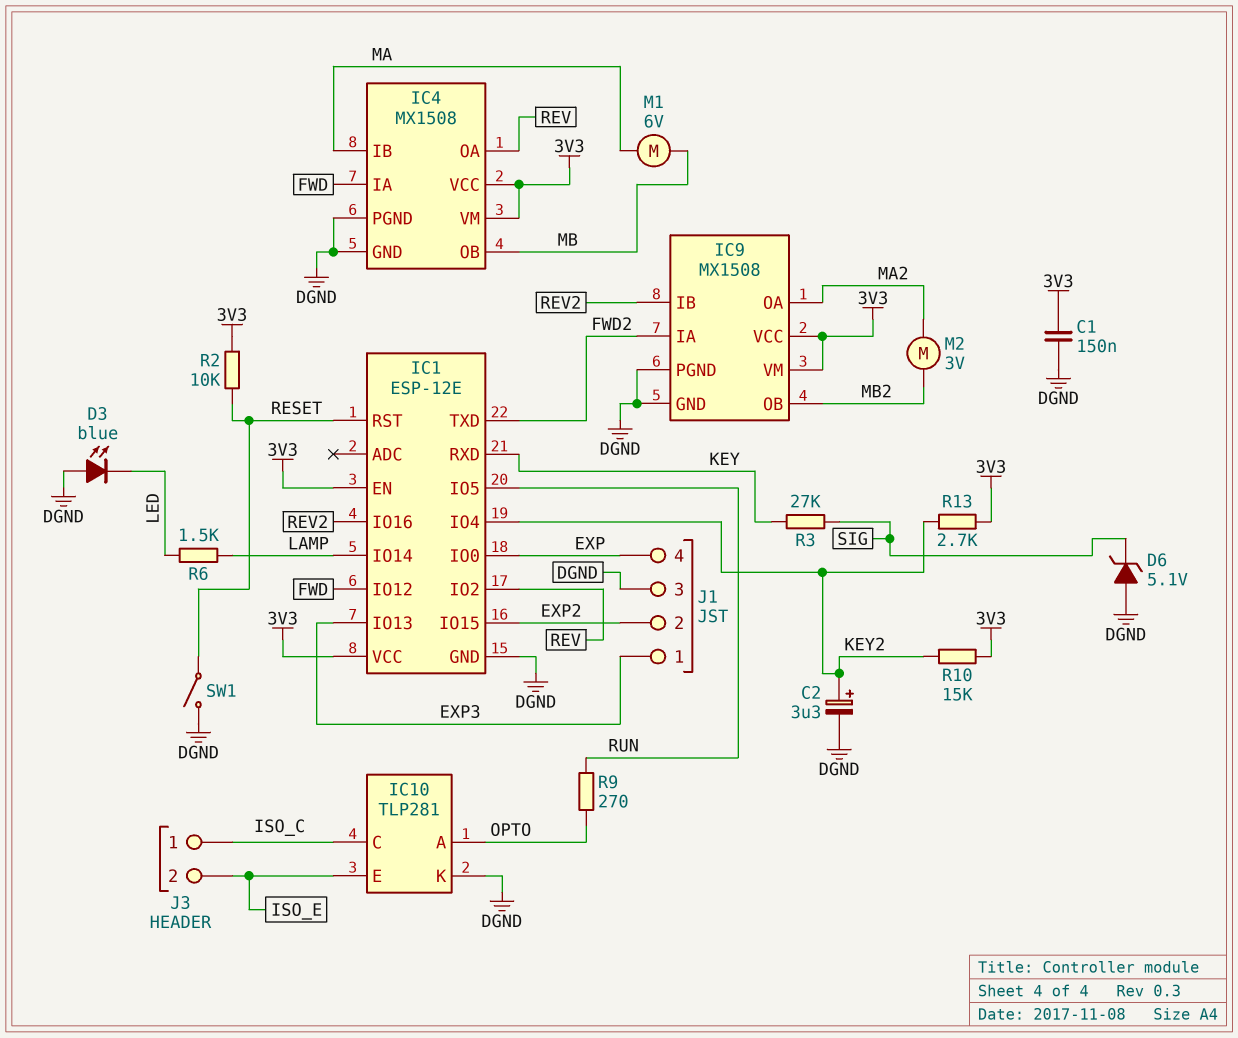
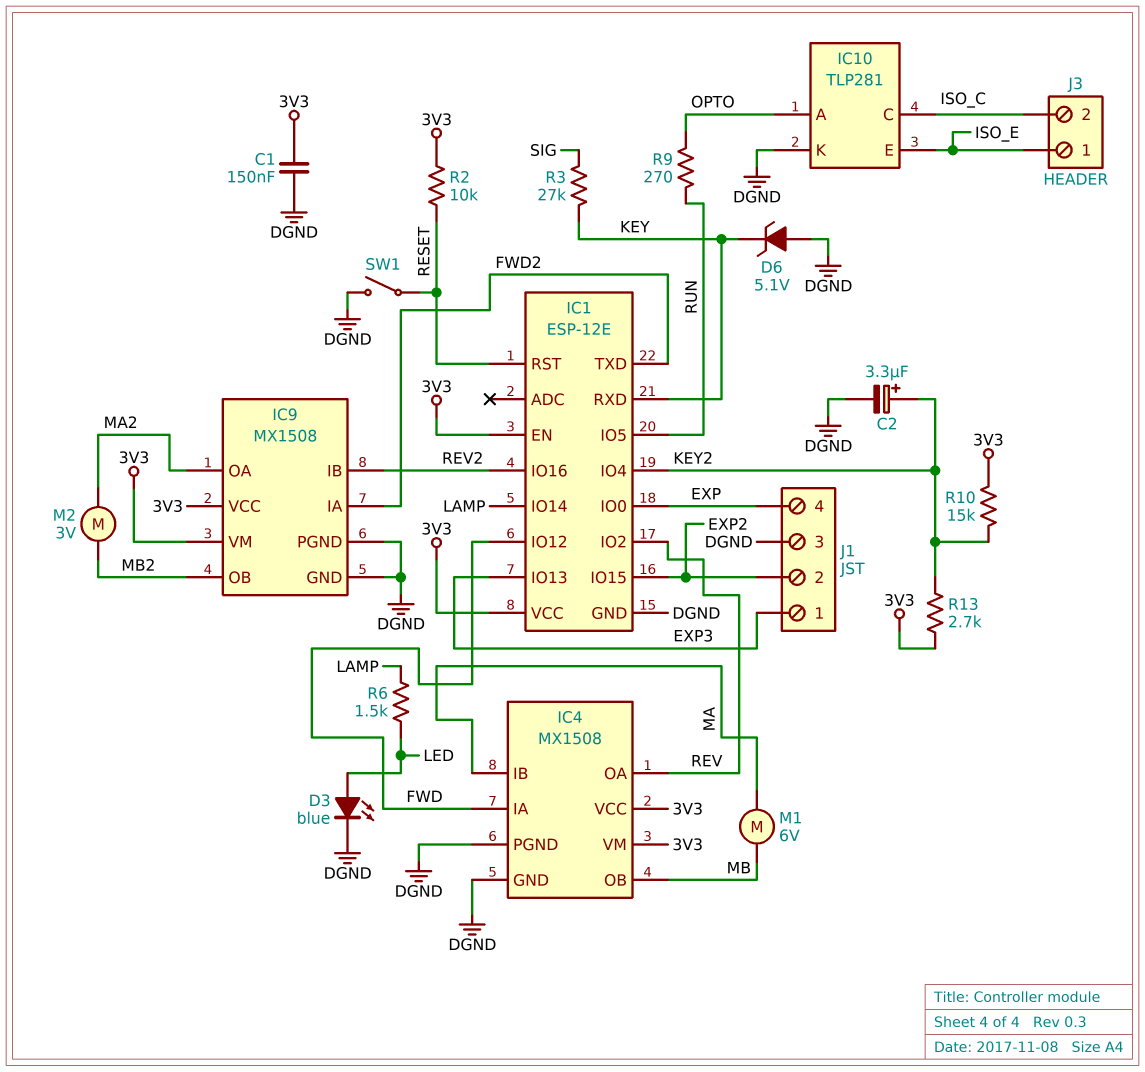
D3: LED blue (A DGND, K LED) -> LED blue (A LED, K DGND)
D6: zener 5.1V (A DGND, K SIG) -> zener 5.1V (A DGND, K KEY)
J3 pin 1: ISO_C -> ISO_E
J3 pin 2: ISO_E -> ISO_C

